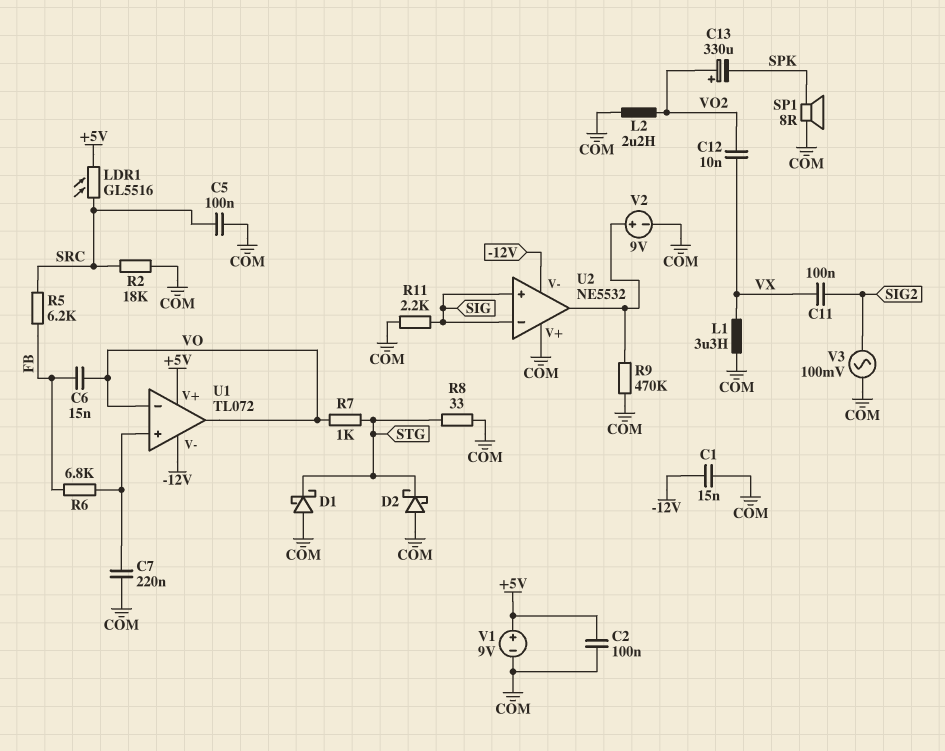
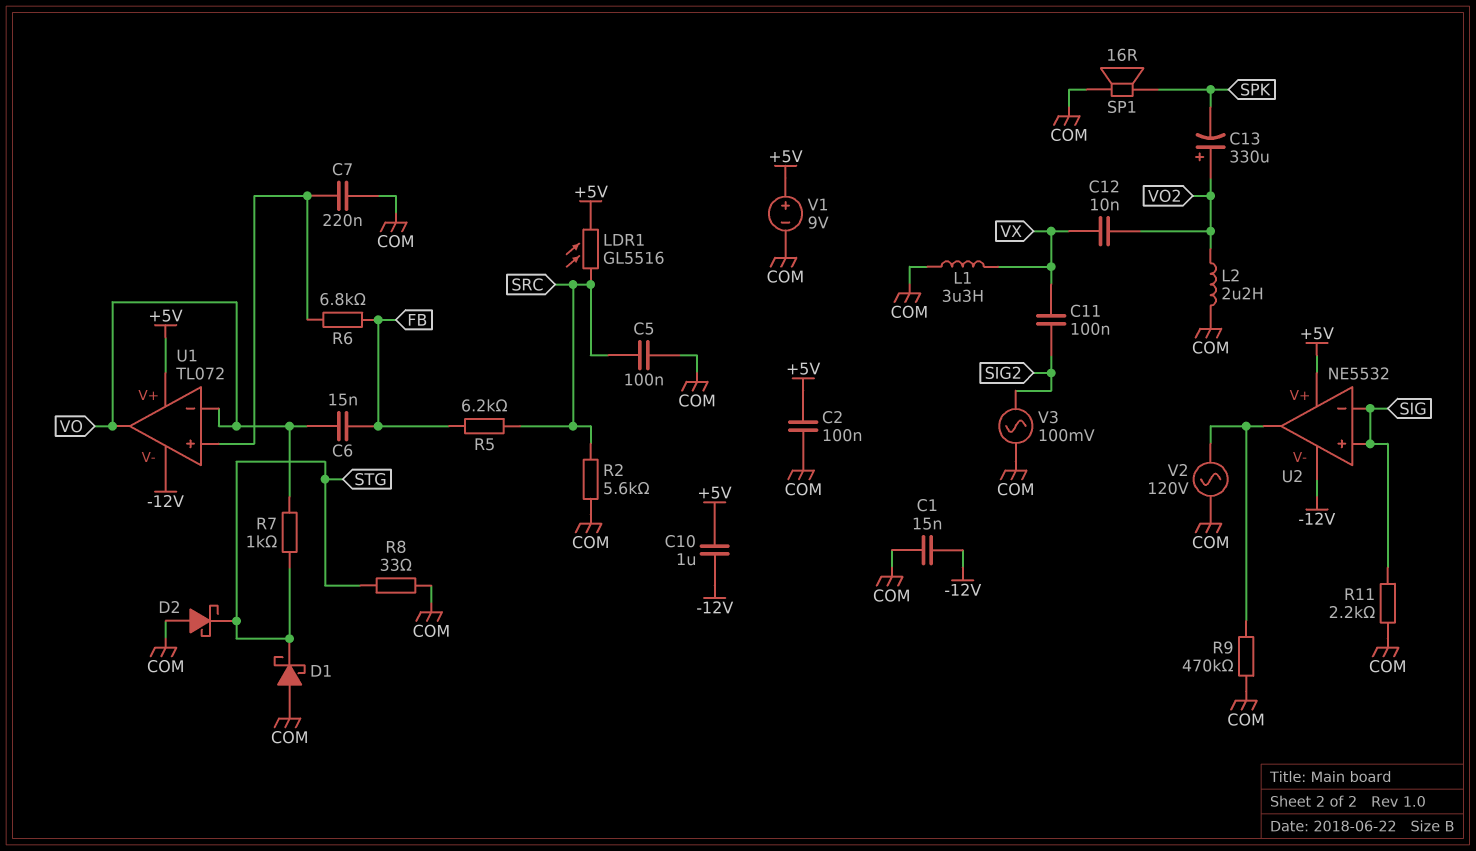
C10: none -> 1uF (+5V, -12V)
R2: 18k (COM, SRC) -> 5.6k (COM, SRC)
SP1: speaker 8R (COM, SPK) -> speaker 16R (COM, SPK)
U2 pin V+: COM -> +5V
V2: 9V (plus U2/out, minus COM) -> AC 120V (COM, U2/out)

